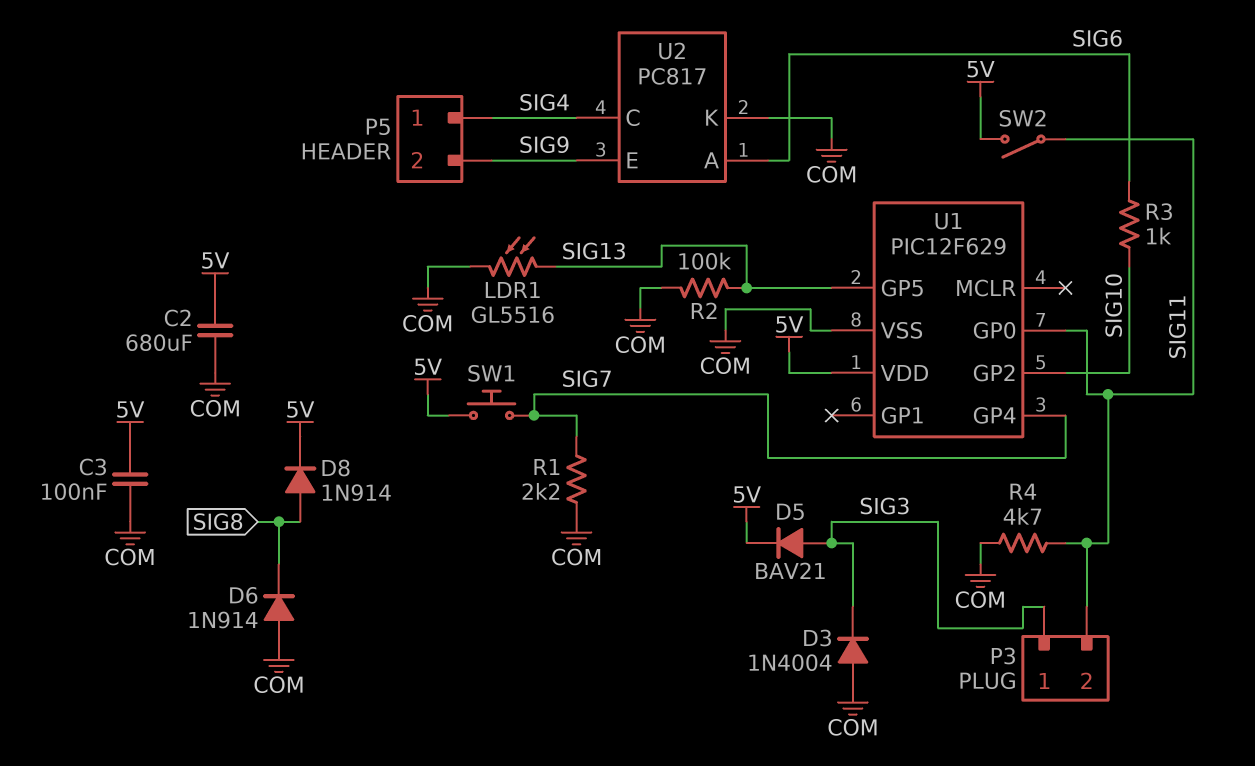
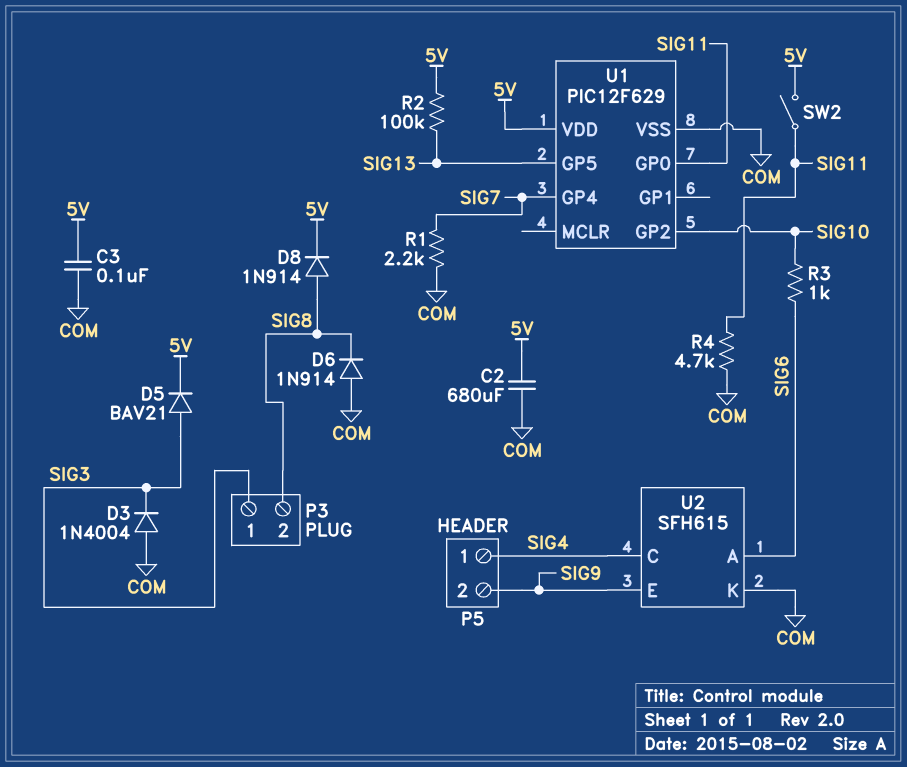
LDR1: GL5516 (COM, SIG13) -> none
P3 pin 2: SIG11 -> SIG8
R2: 100k (COM, SIG13) -> 100k (5V, SIG13)
SW1: button (5V, SIG7) -> none
U2: PC817 -> SFH615

